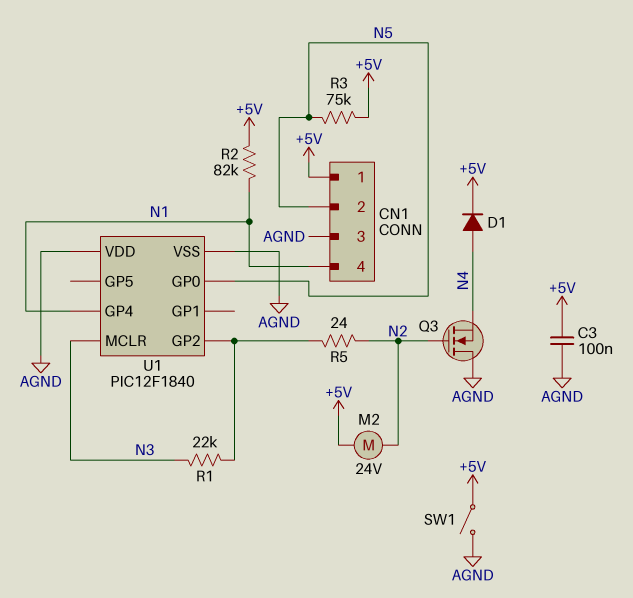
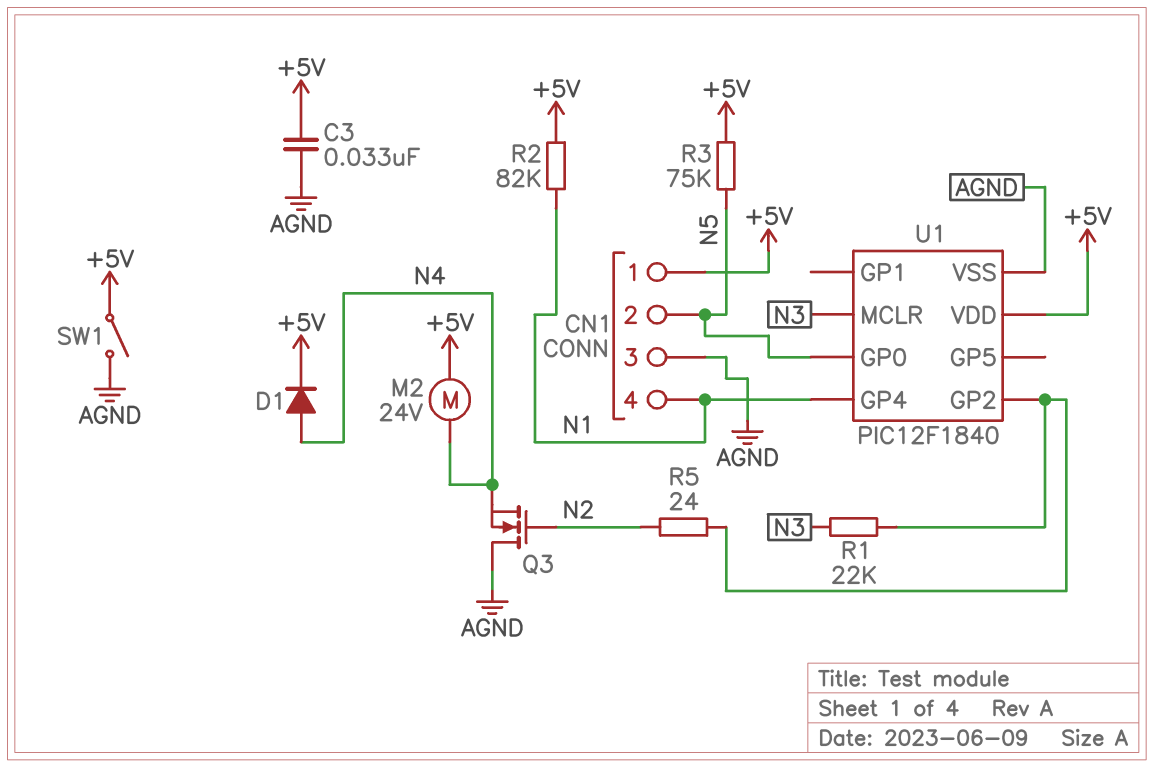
C3: 100nF (+5V, AGND) -> 33nF (+5V, AGND)
M2: motor 24V (+5V, N2) -> motor 24V (+5V, N4)
U1 pin VDD: AGND -> +5V

